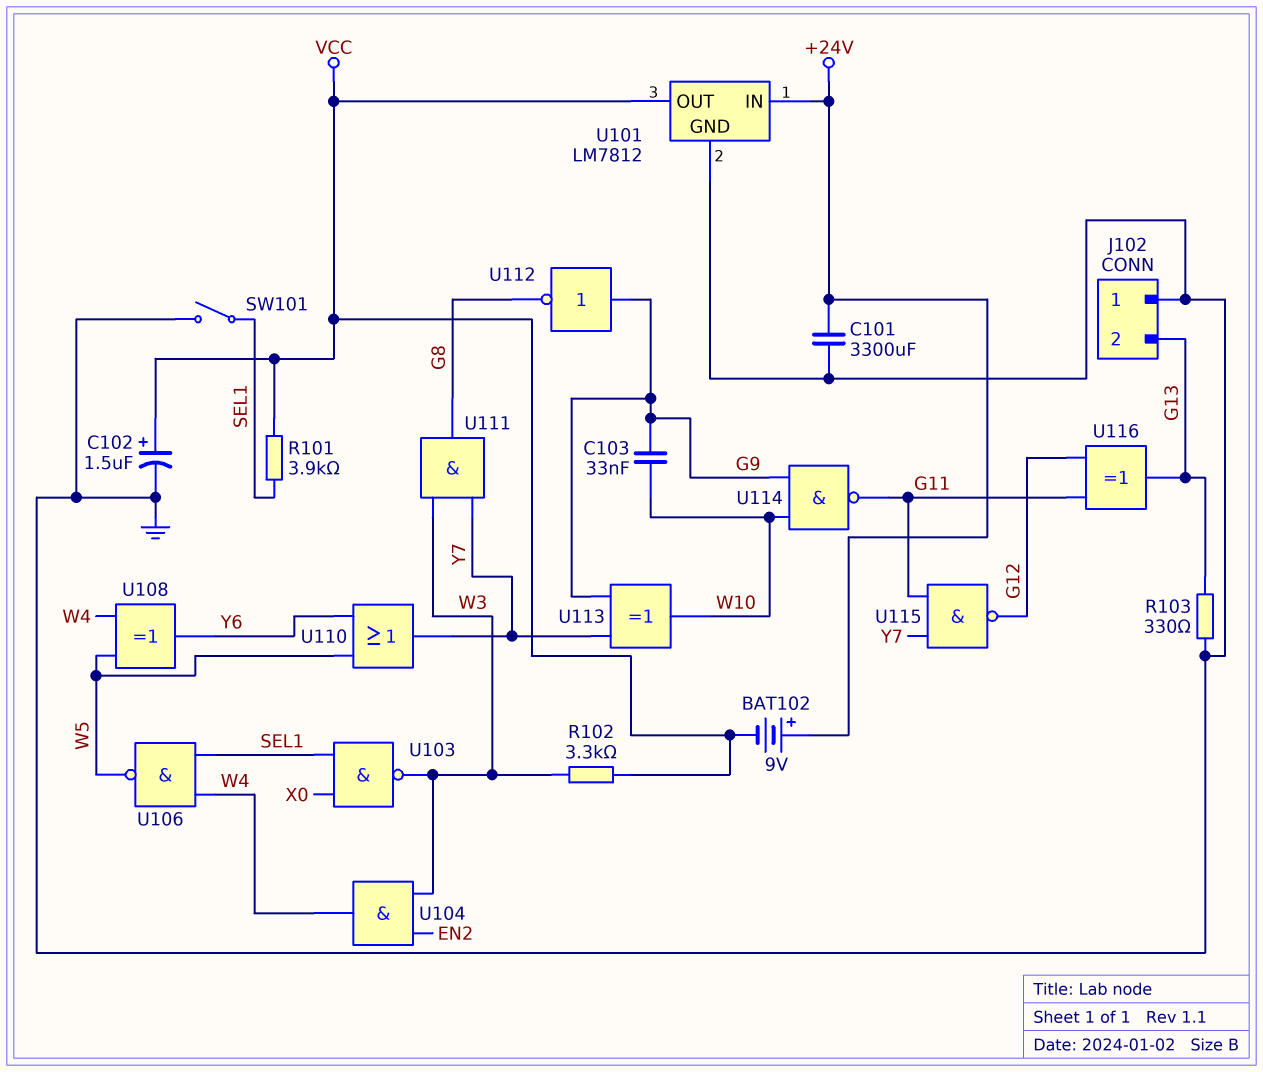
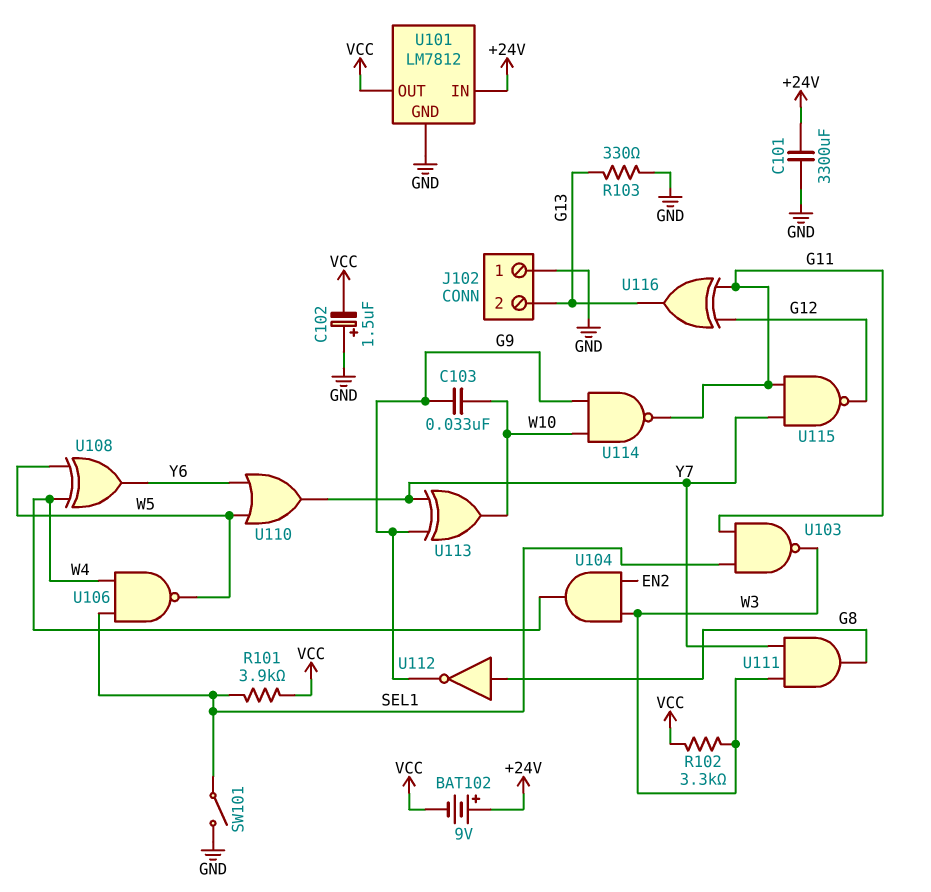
C102: 1.5uF (plus VCC, minus GND) -> 1.5uF (plus GND, minus VCC)
U103: NAND (in SEL1, in X0, out W3) -> NAND (in G11, in SEL1, out W3)
U112: NOT (in G9, out G8) -> NOT (in G8, out G9)

